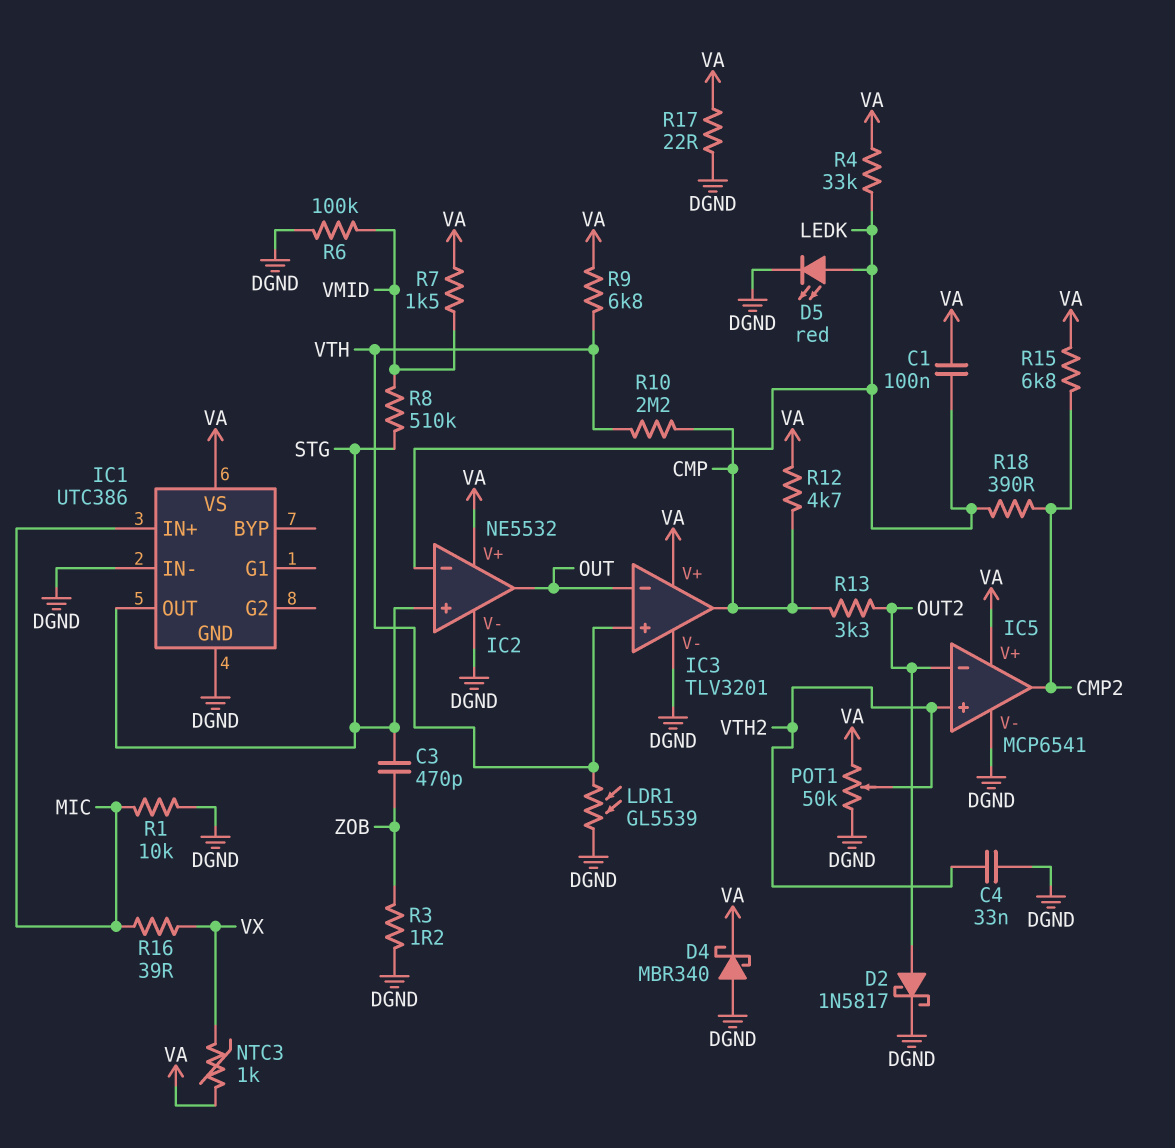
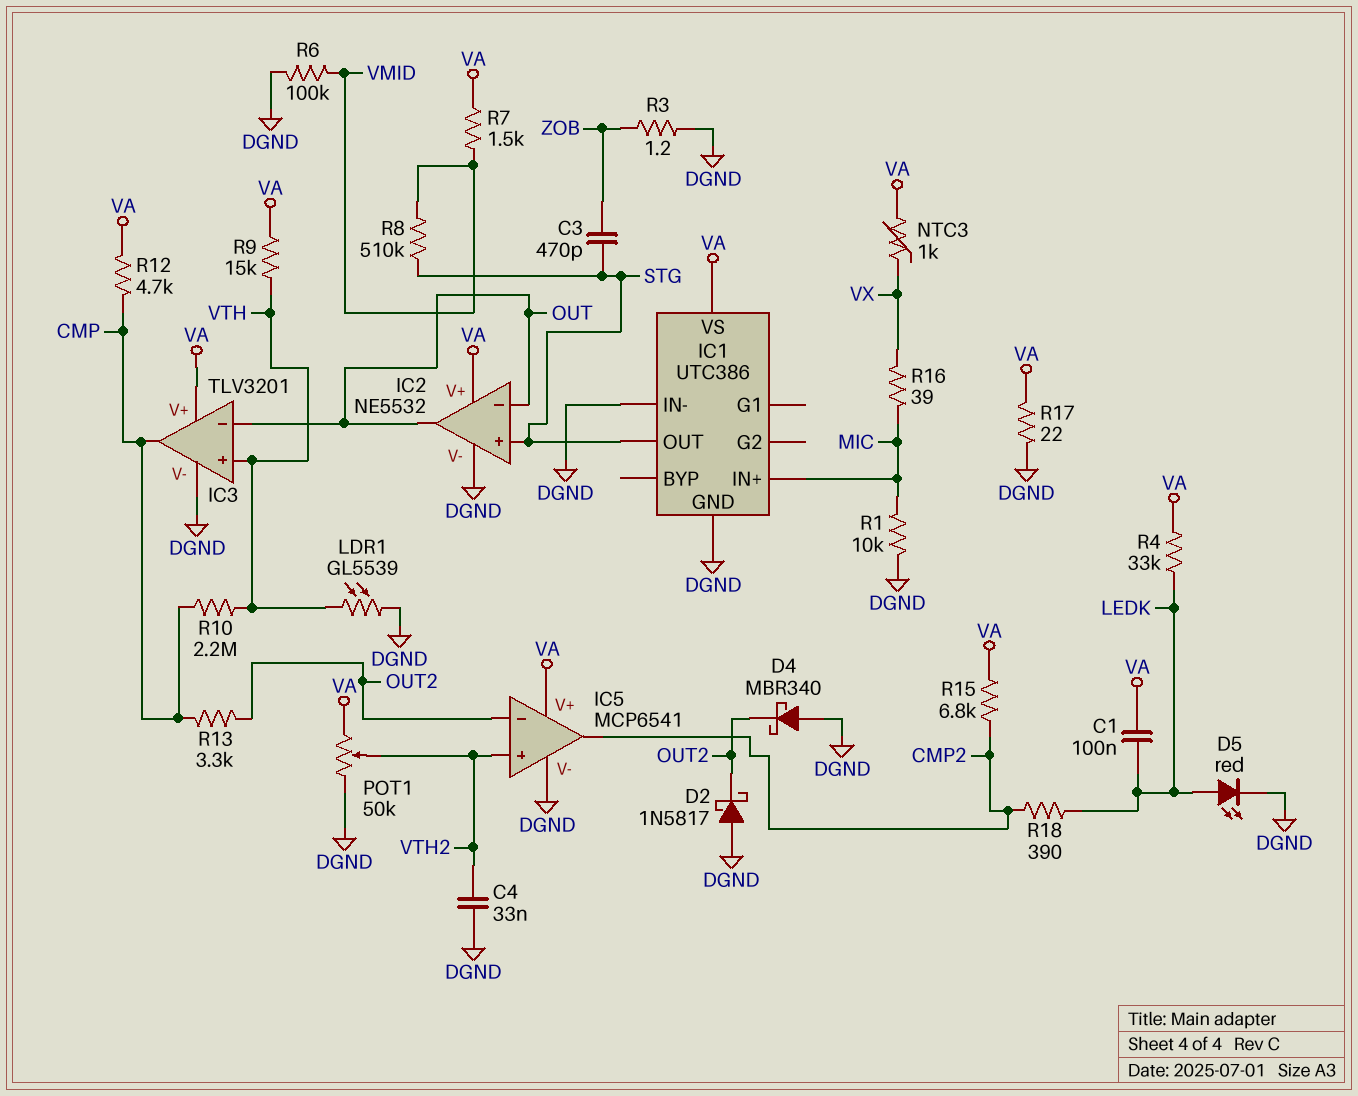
D2: schottky 1N5817 (A OUT2, K DGND) -> schottky 1N5817 (A DGND, K OUT2)
D4: schottky MBR340 (A DGND, K VA) -> schottky MBR340 (A DGND, K OUT2)
IC2 pin in-: LEDK -> OUT
R9: 6.8k (VA, VTH) -> 15k (VA, VTH)

